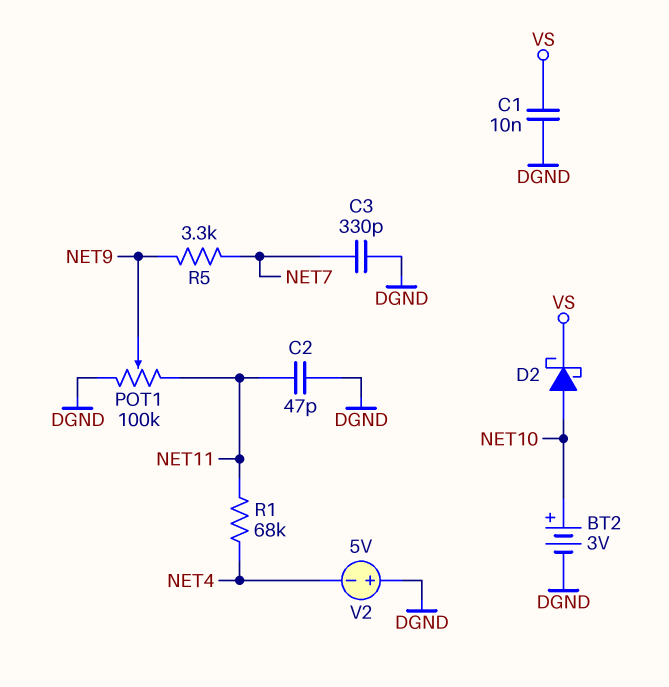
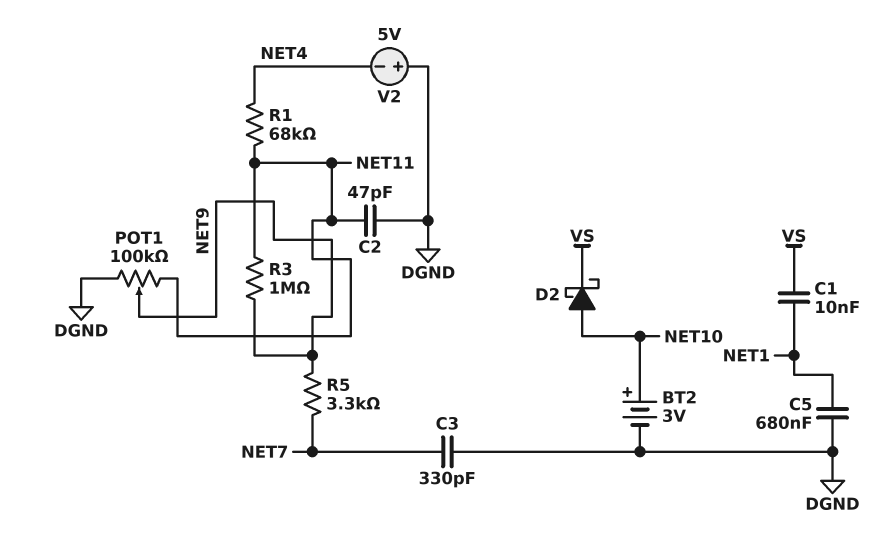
C1: 10nF (DGND, VS) -> 10nF (NET1, VS)
C5: none -> 680nF (DGND, NET1)
R3: none -> 1M (NET9, NET11)

